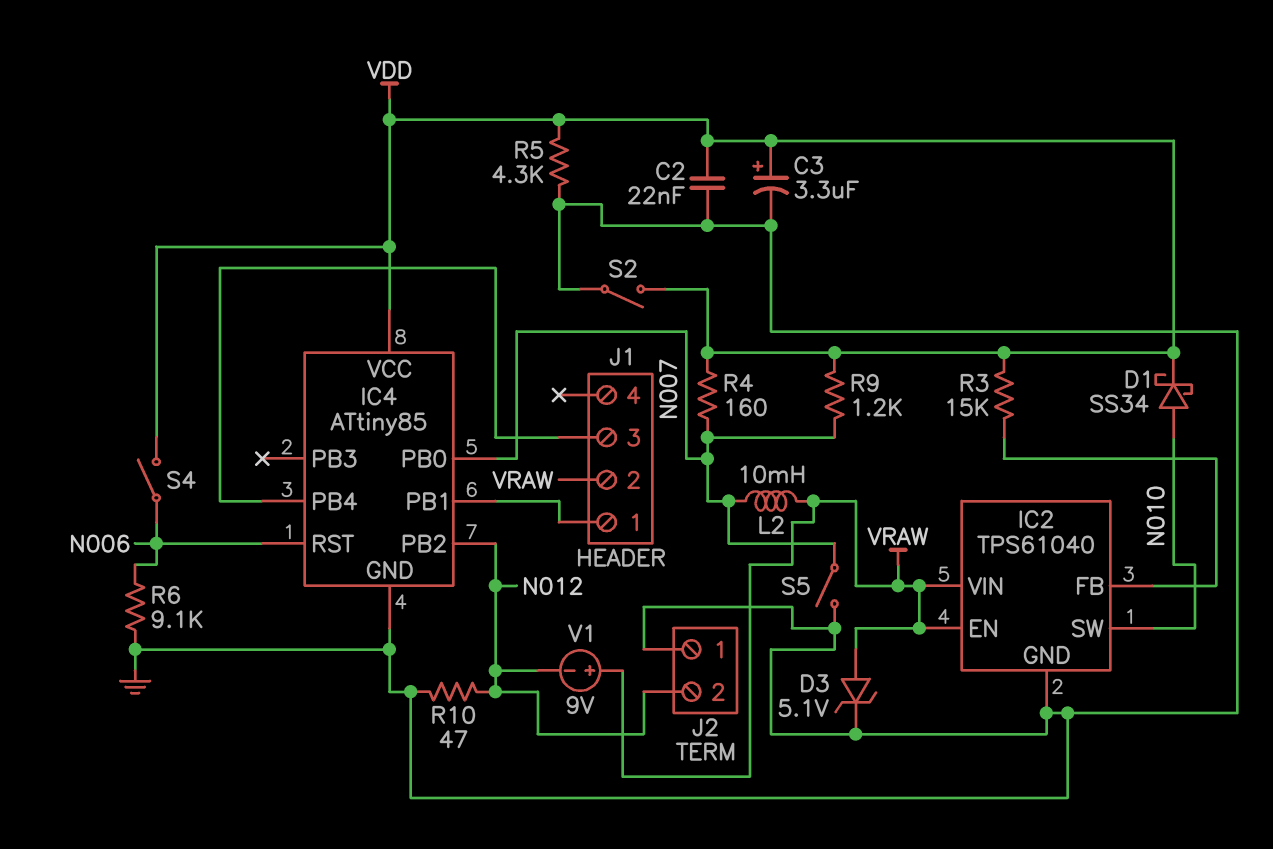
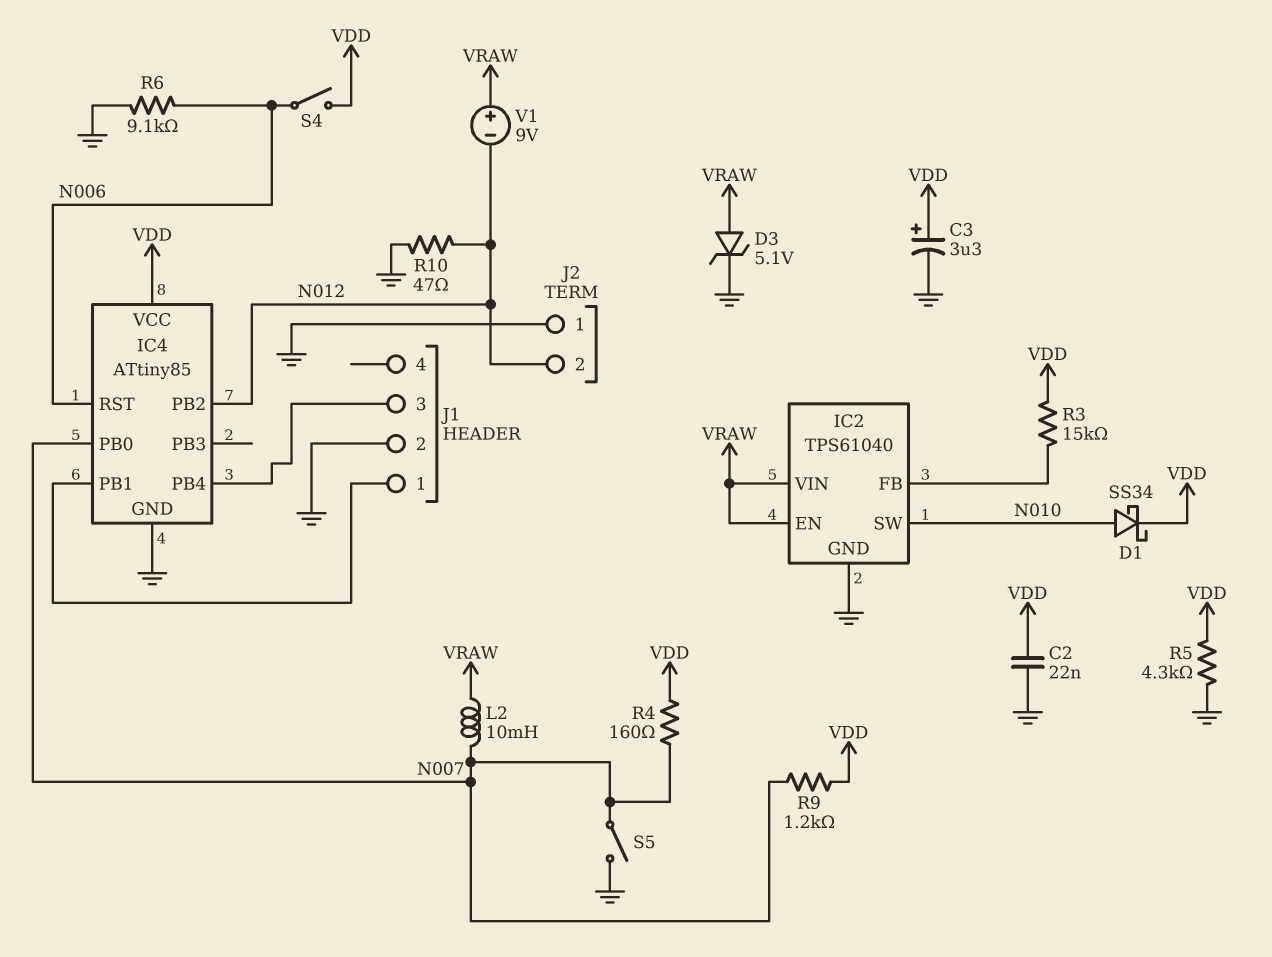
J1 pin 2: VRAW -> GND
S2: switch (GND, VDD) -> none

